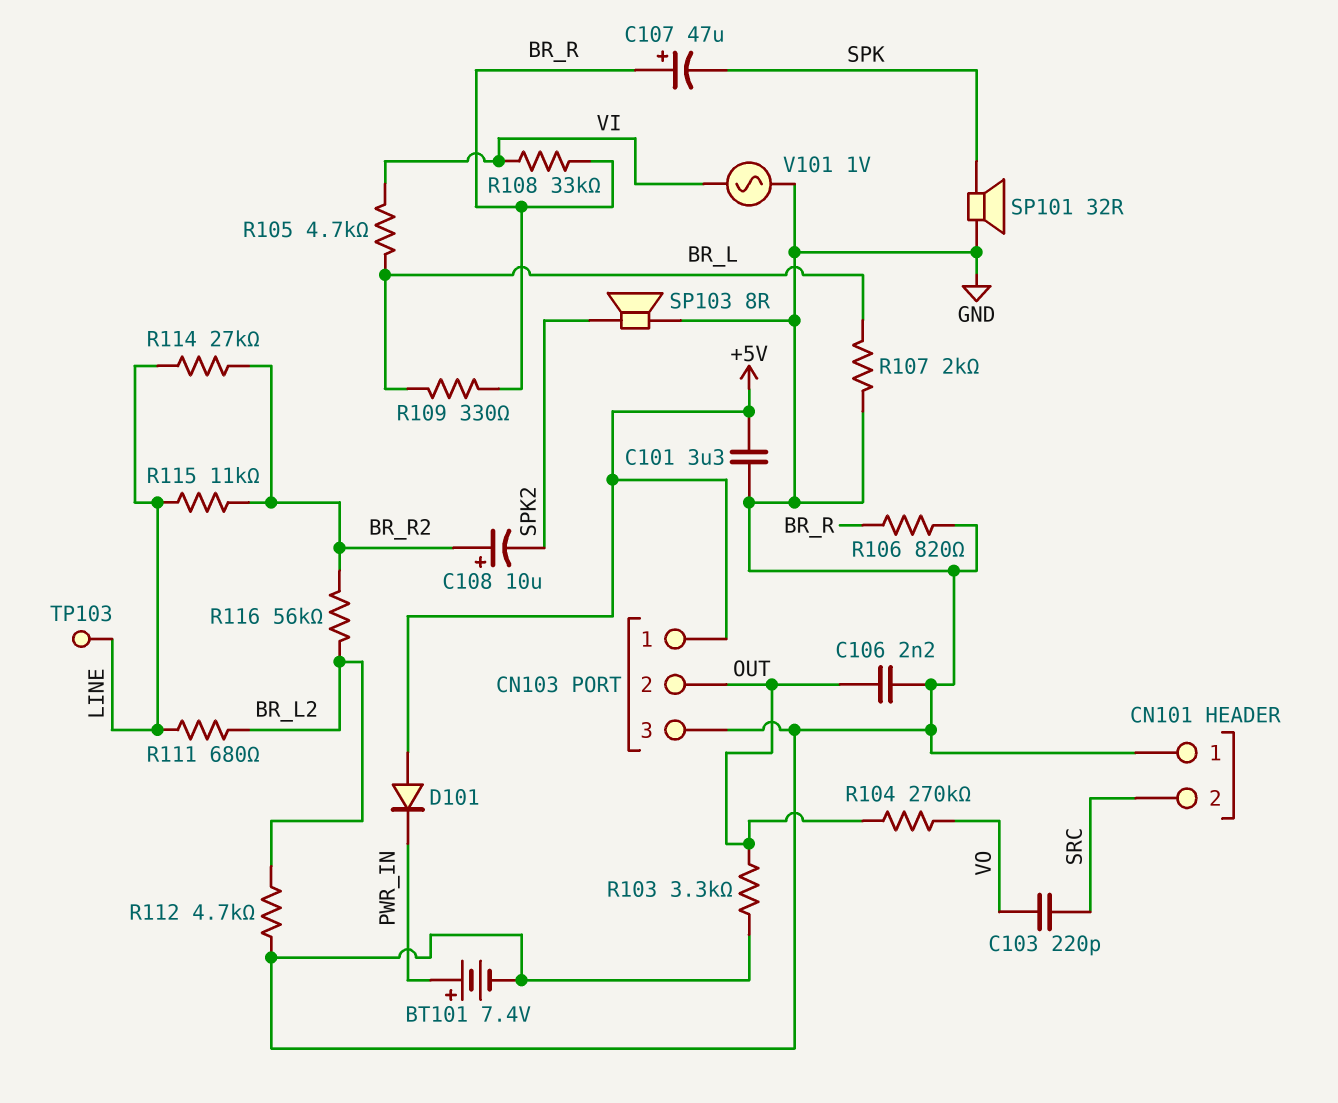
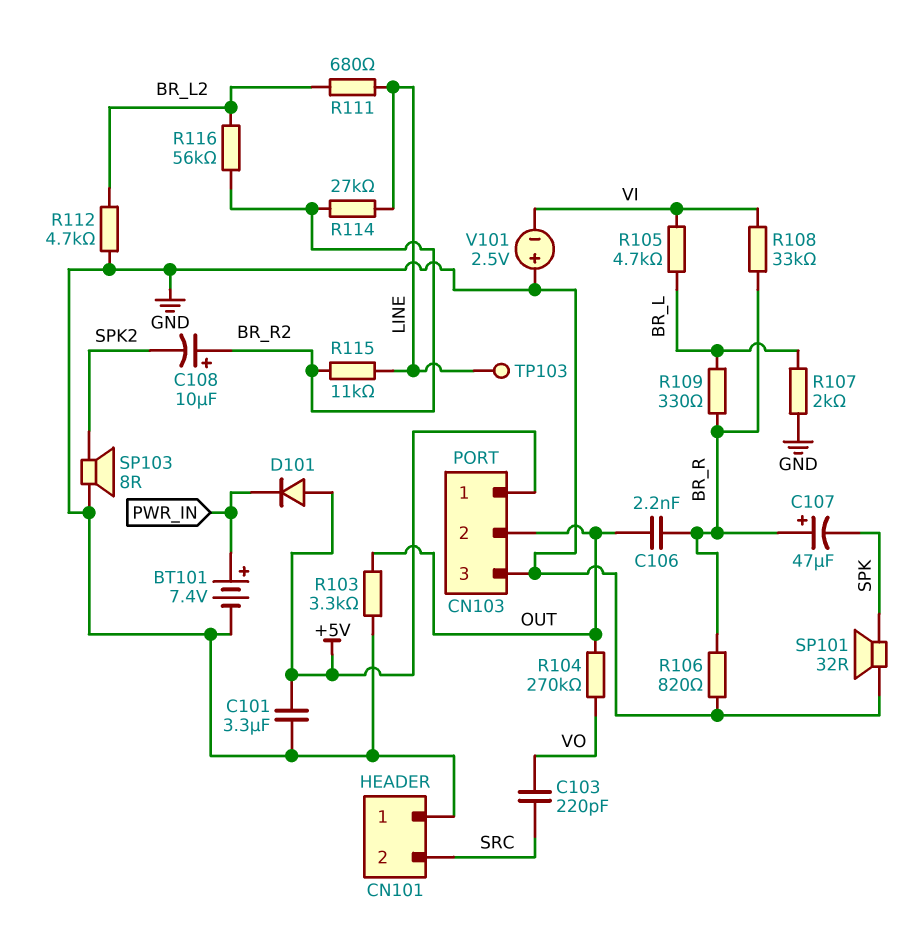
C106: 2.2nF (GND, OUT) -> 2.2nF (BR_R, OUT)
V101: AC 1V (GND, VI) -> 2.5V (plus GND, minus VI)

